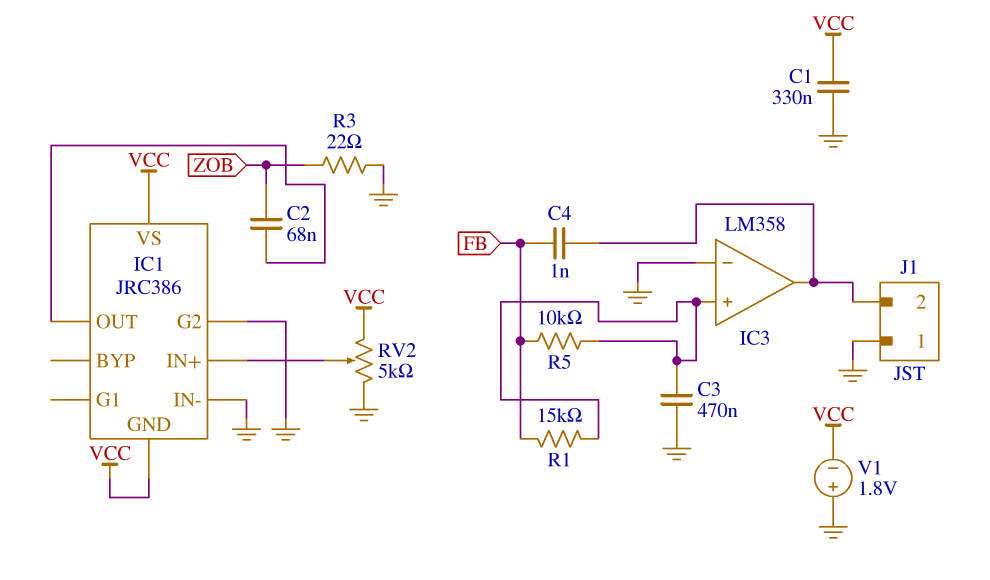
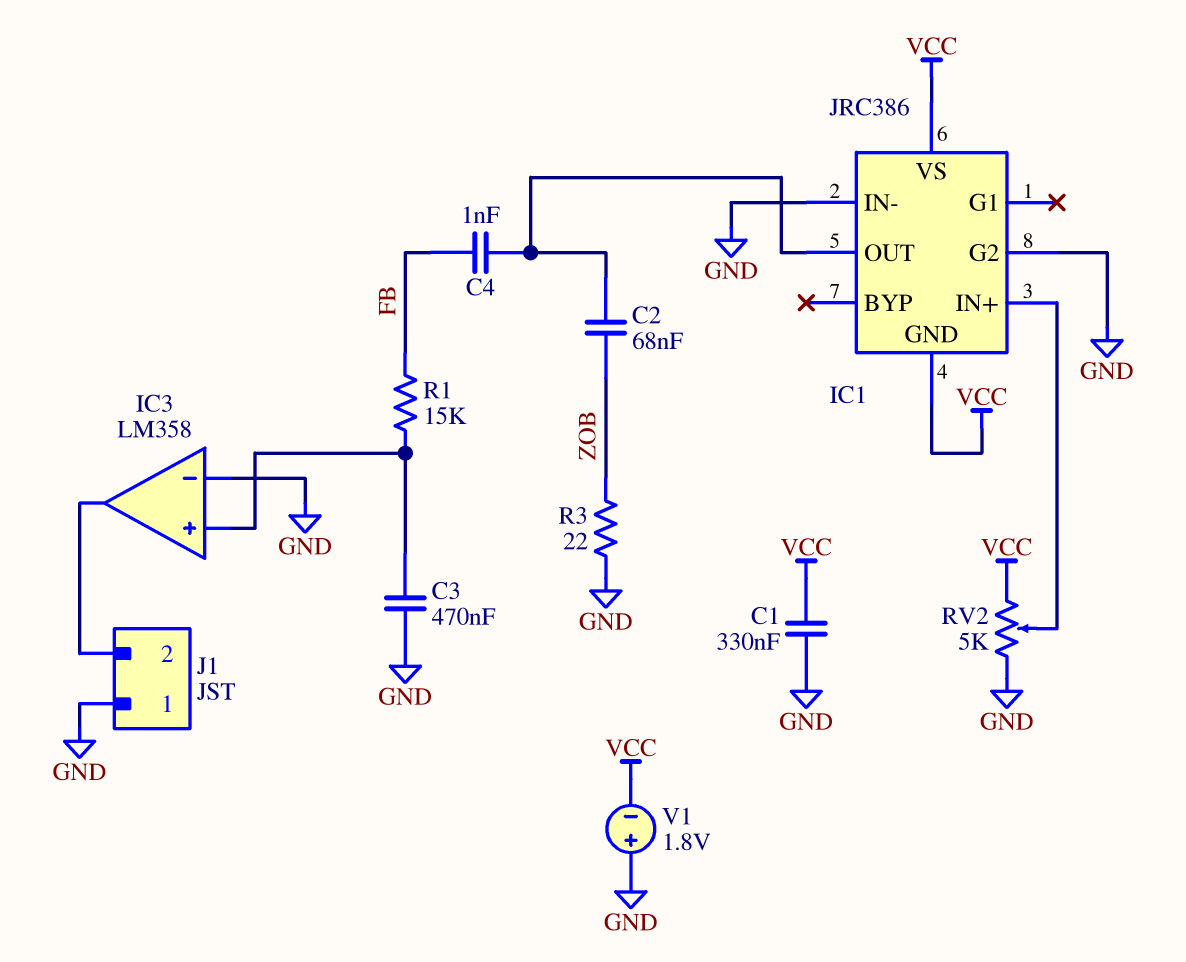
C4: 1nF (FB, IC3/out) -> 1nF (FB, IC1/OUT)
R5: 10k (FB, IC3/in+) -> none

